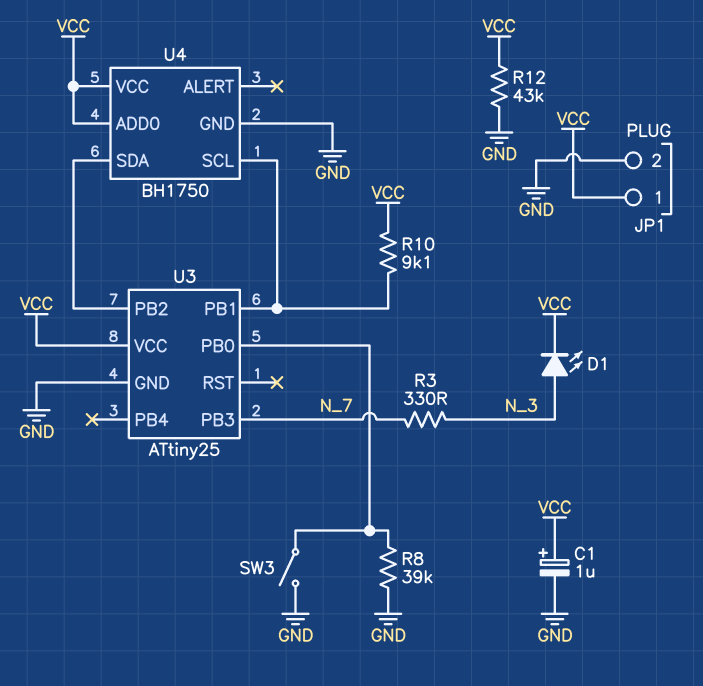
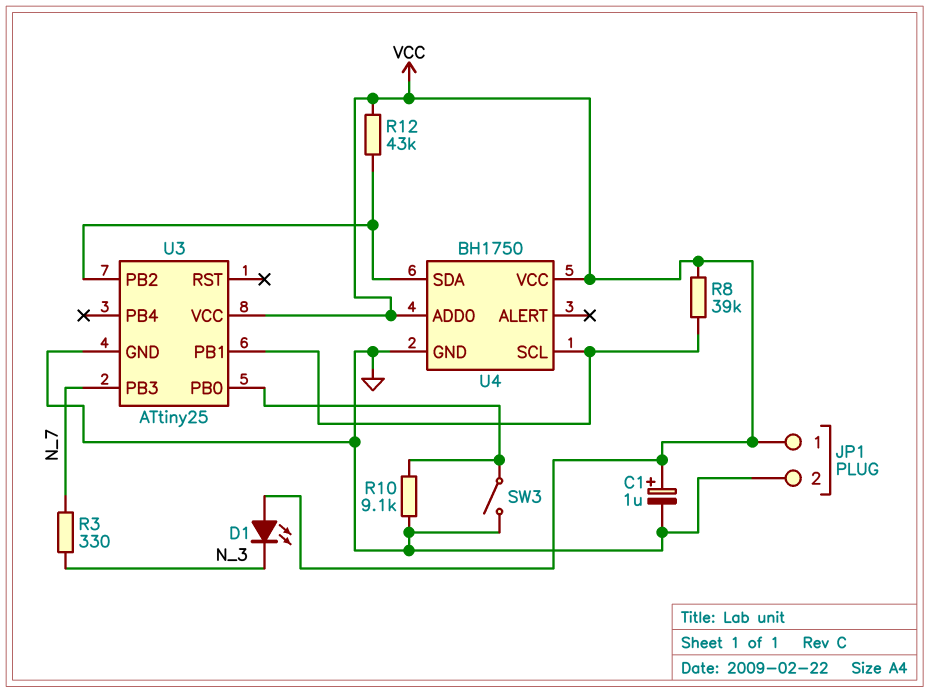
D1: LED (A N_3, K VCC) -> LED (A VCC, K N_3)
R8: 39k (GND, U3/PB0) -> 39k (U3/PB1, VCC)
R10: 9.1k (U3/PB1, VCC) -> 9.1k (GND, U3/PB0)
R12: 43k (GND, VCC) -> 43k (U3/PB2, VCC)

